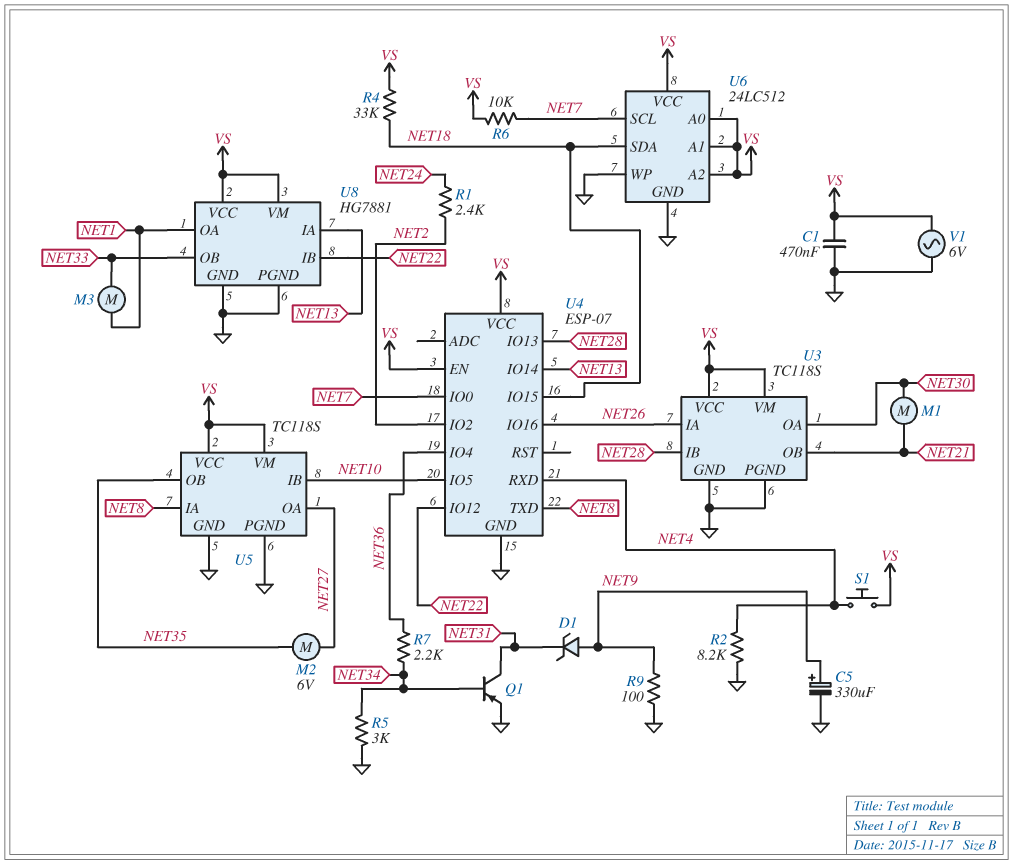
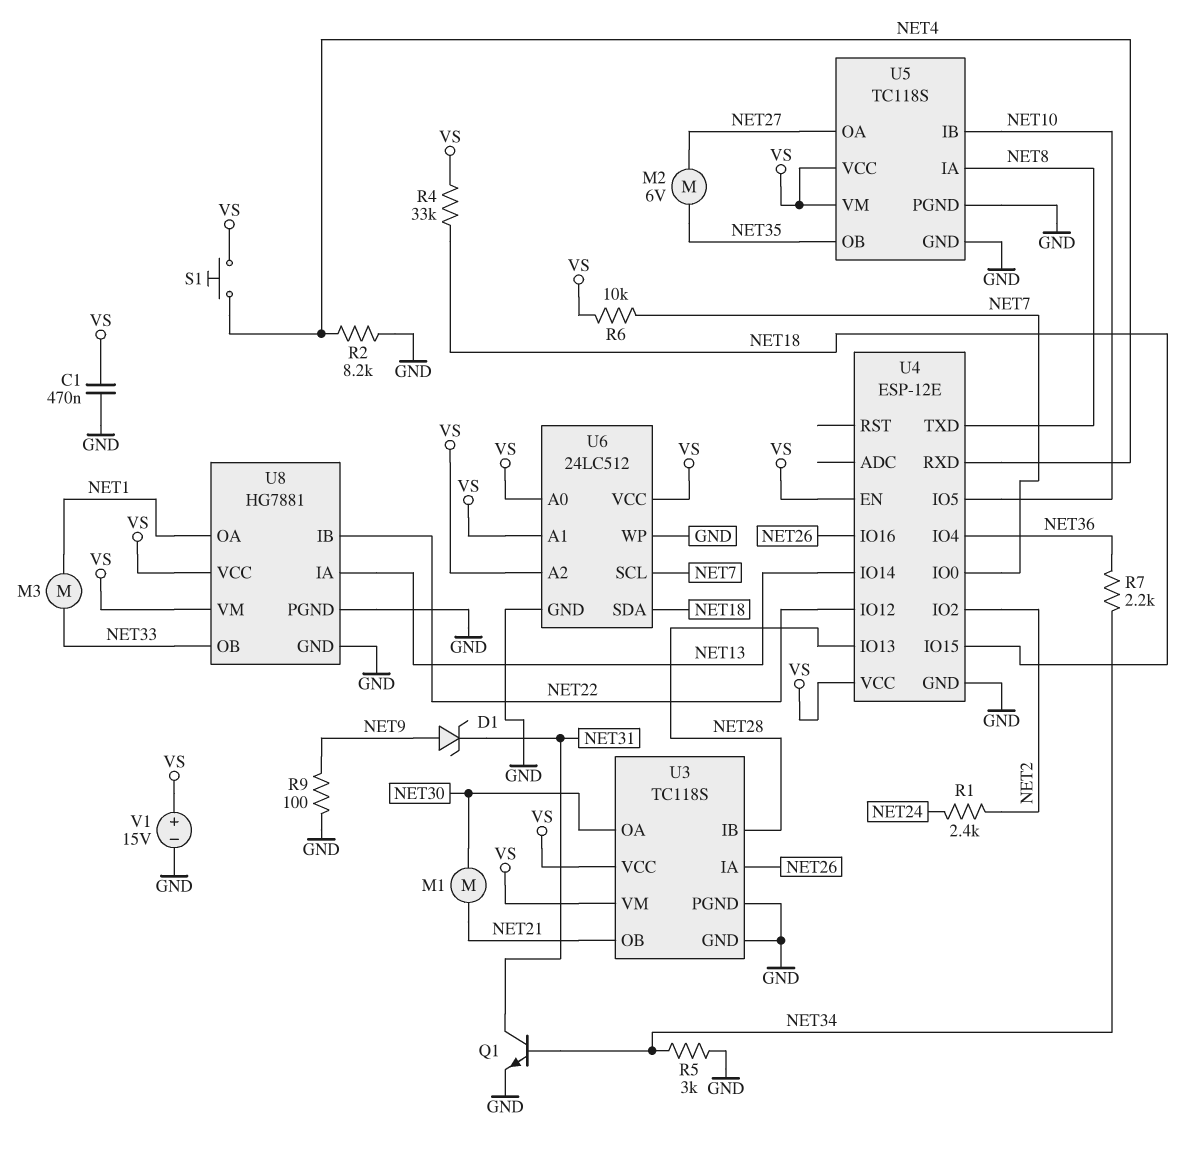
C5: 330uF (plus NET9, minus GND) -> none
Q1: PNP (B NET34, C NET31, E GND) -> NPN (B NET34, C NET31, E GND)
U4: ESP-07 -> ESP-12E
V1: AC 6V (GND, VS) -> 15V (plus VS, minus GND)

